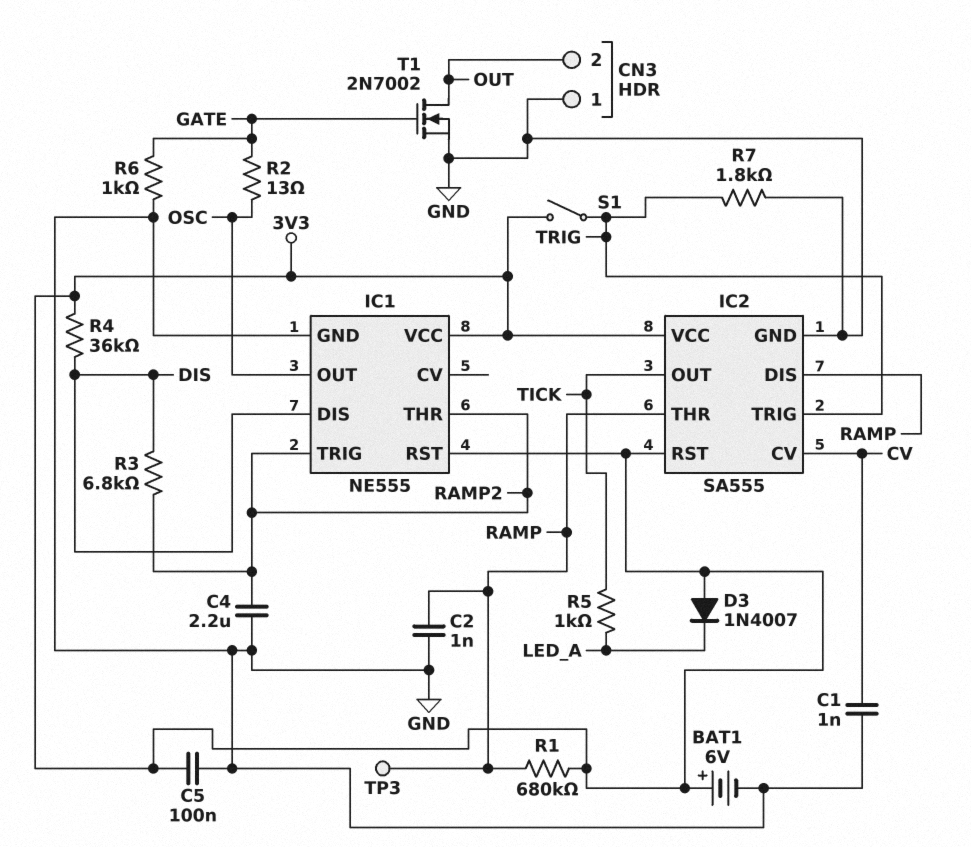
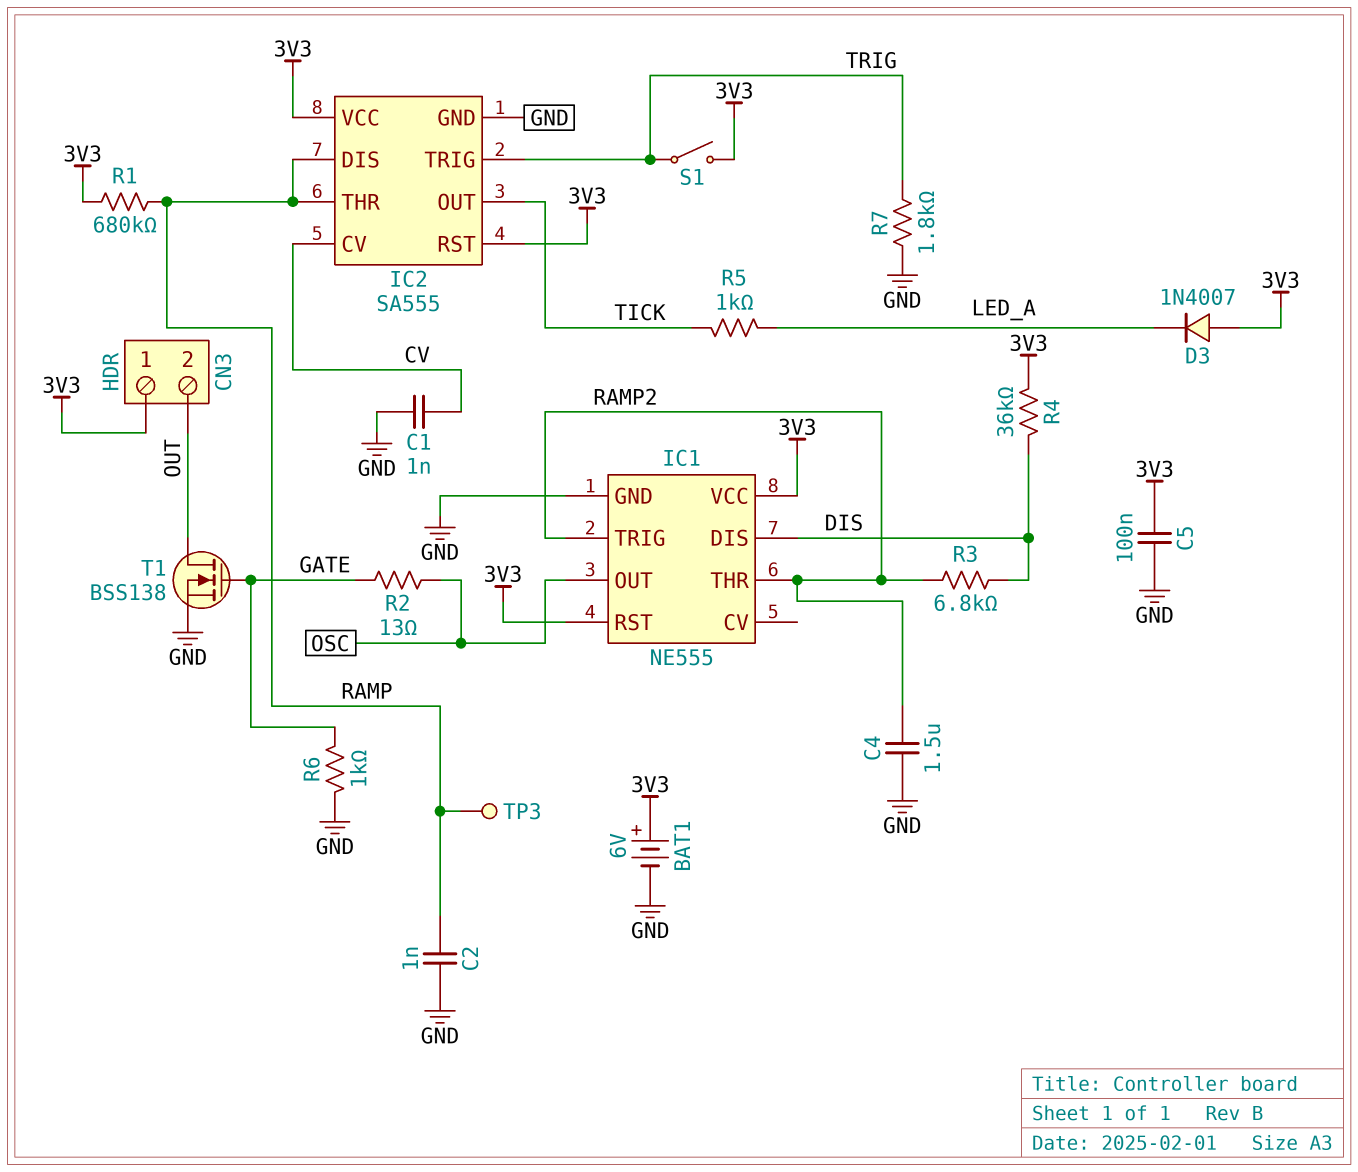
C4: 2.2uF (GND, RAMP2) -> 1.5uF (GND, RAMP2)
CN3 pin 1: GND -> 3V3
T1: NMOS 2N7002 (G GATE, D OUT, S GND) -> NMOS BSS138 (G GATE, D OUT, S GND)

